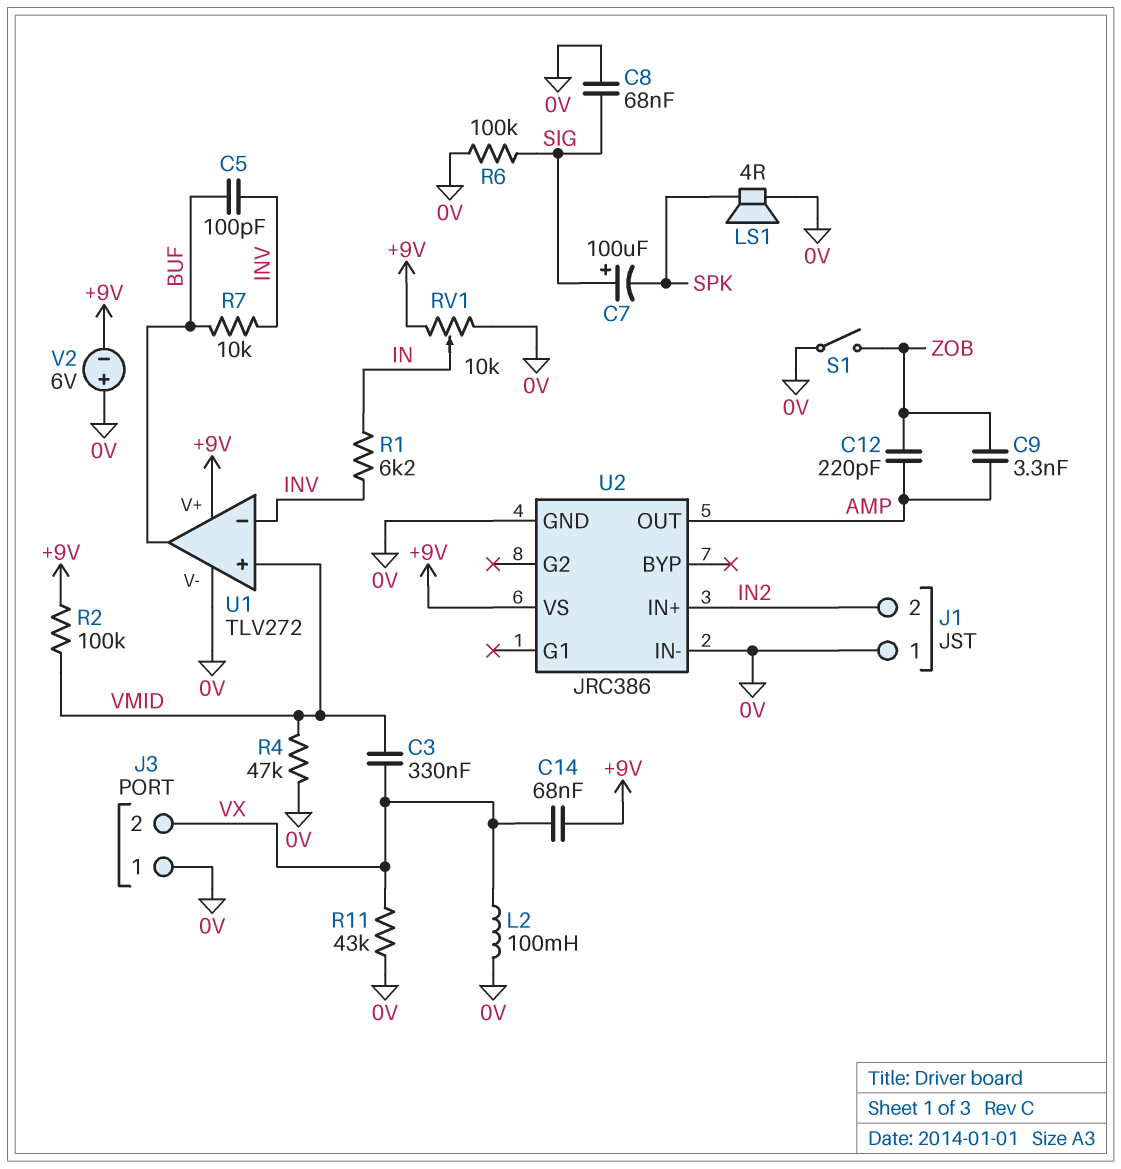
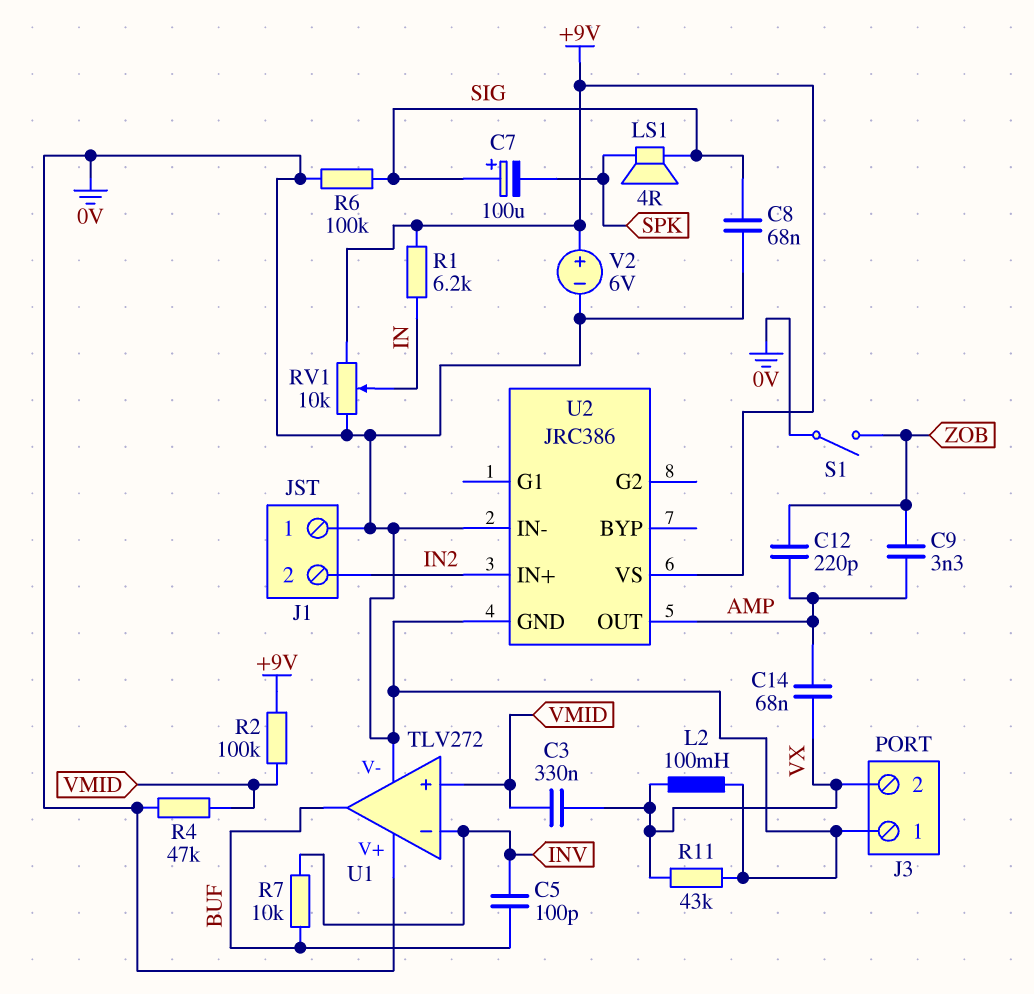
C14: 68nF (+9V, VX) -> 68nF (AMP, VX)
LS1: speaker 4R (0V, SPK) -> speaker 4R (SIG, SPK)
R1: 6.2k (IN, INV) -> 6.2k (+9V, IN)
U1 pin V+: +9V -> 0V
V2: 6V (plus 0V, minus +9V) -> 6V (plus +9V, minus 0V)

